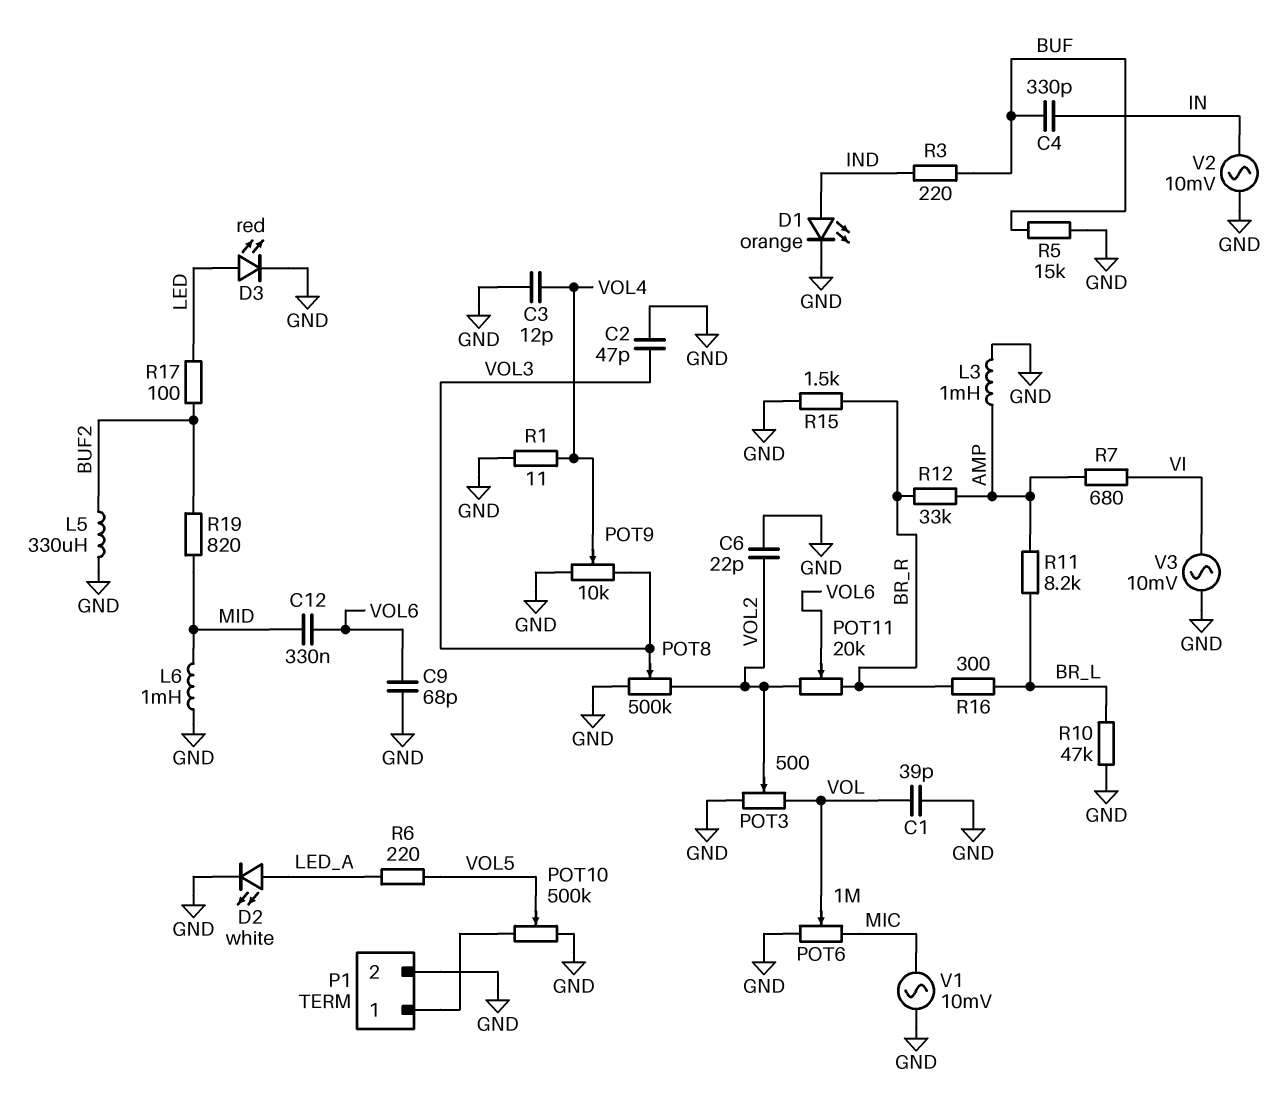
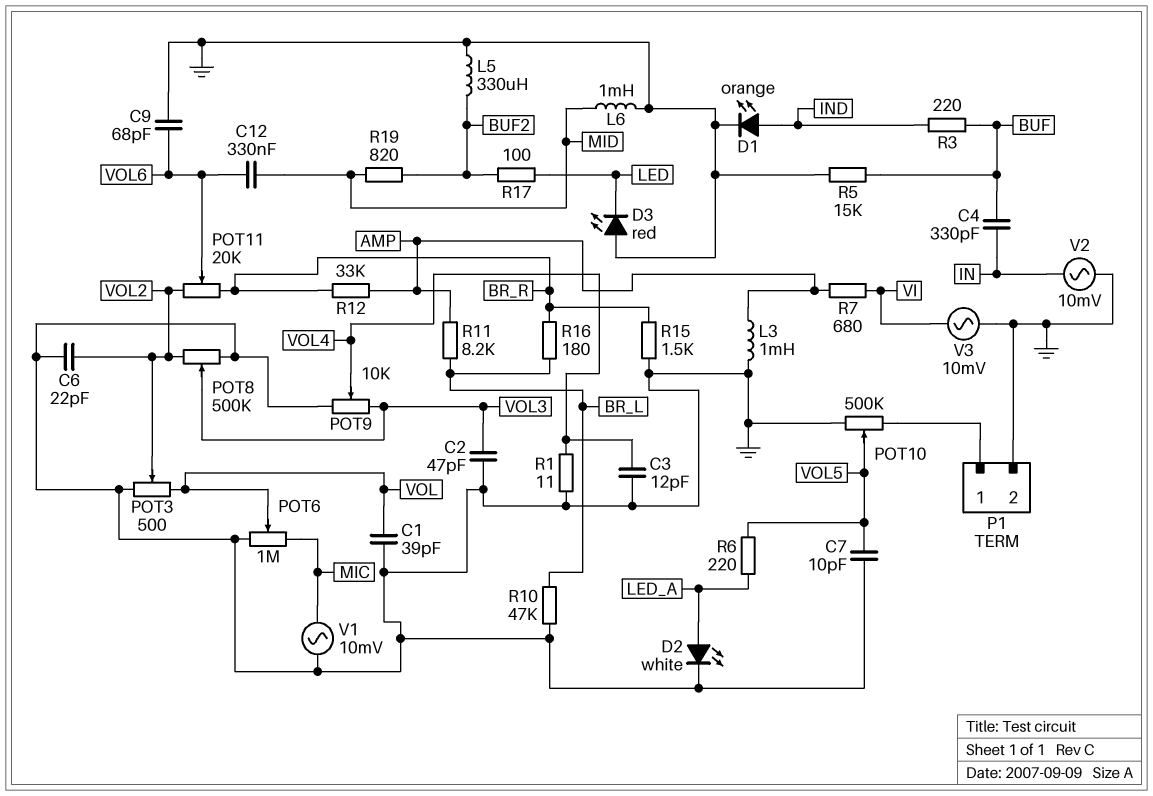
C7: none -> 10pF (GND, VOL5)
D3: LED red (A LED, K GND) -> LED red (A GND, K LED)
R16: 300 (BR_L, BR_R) -> 180 (BR_L, BR_R)

